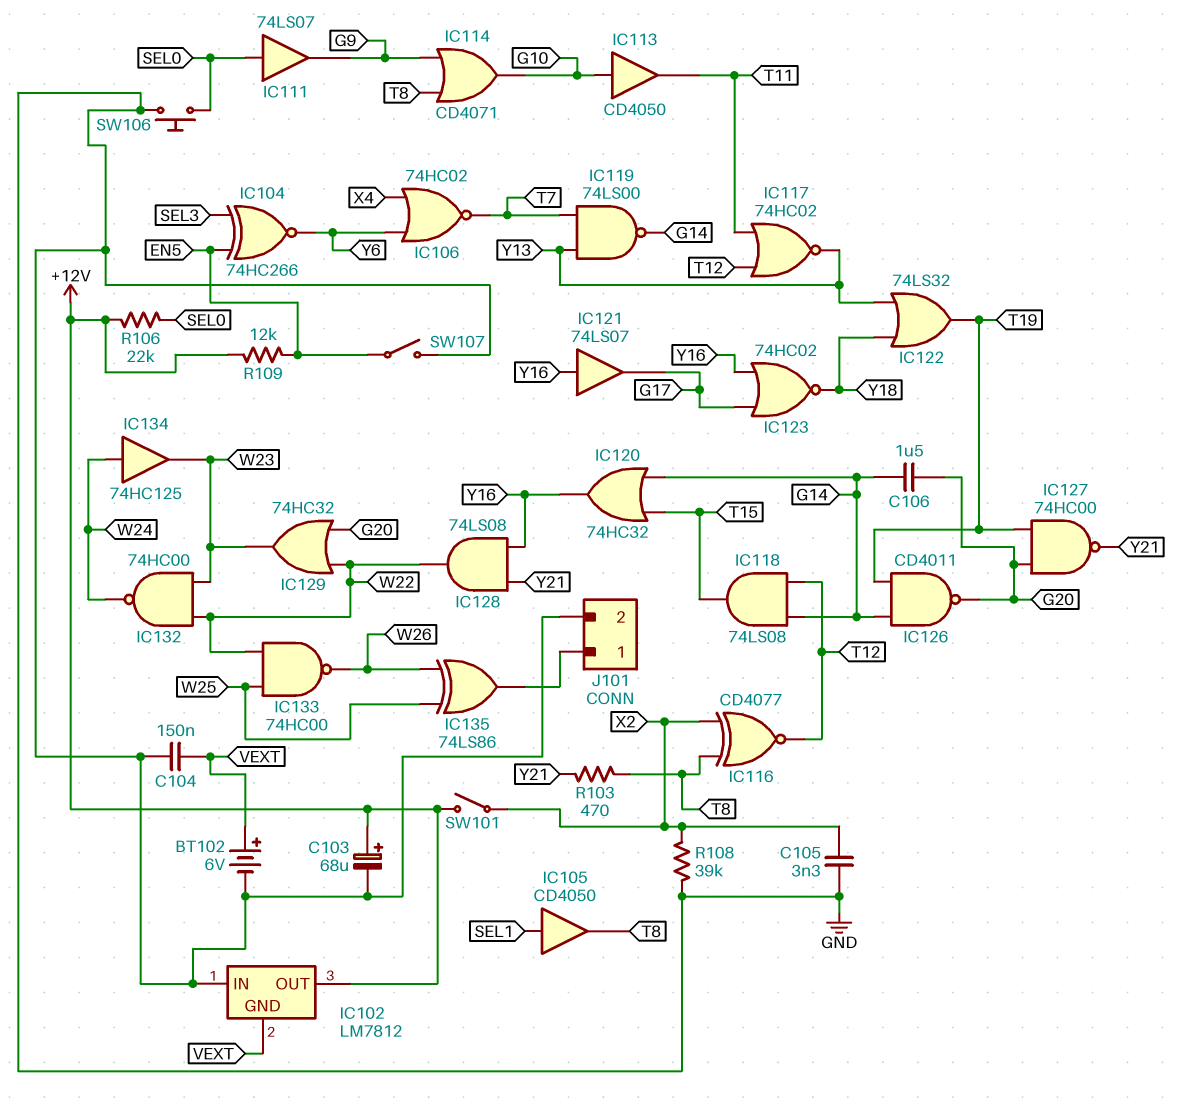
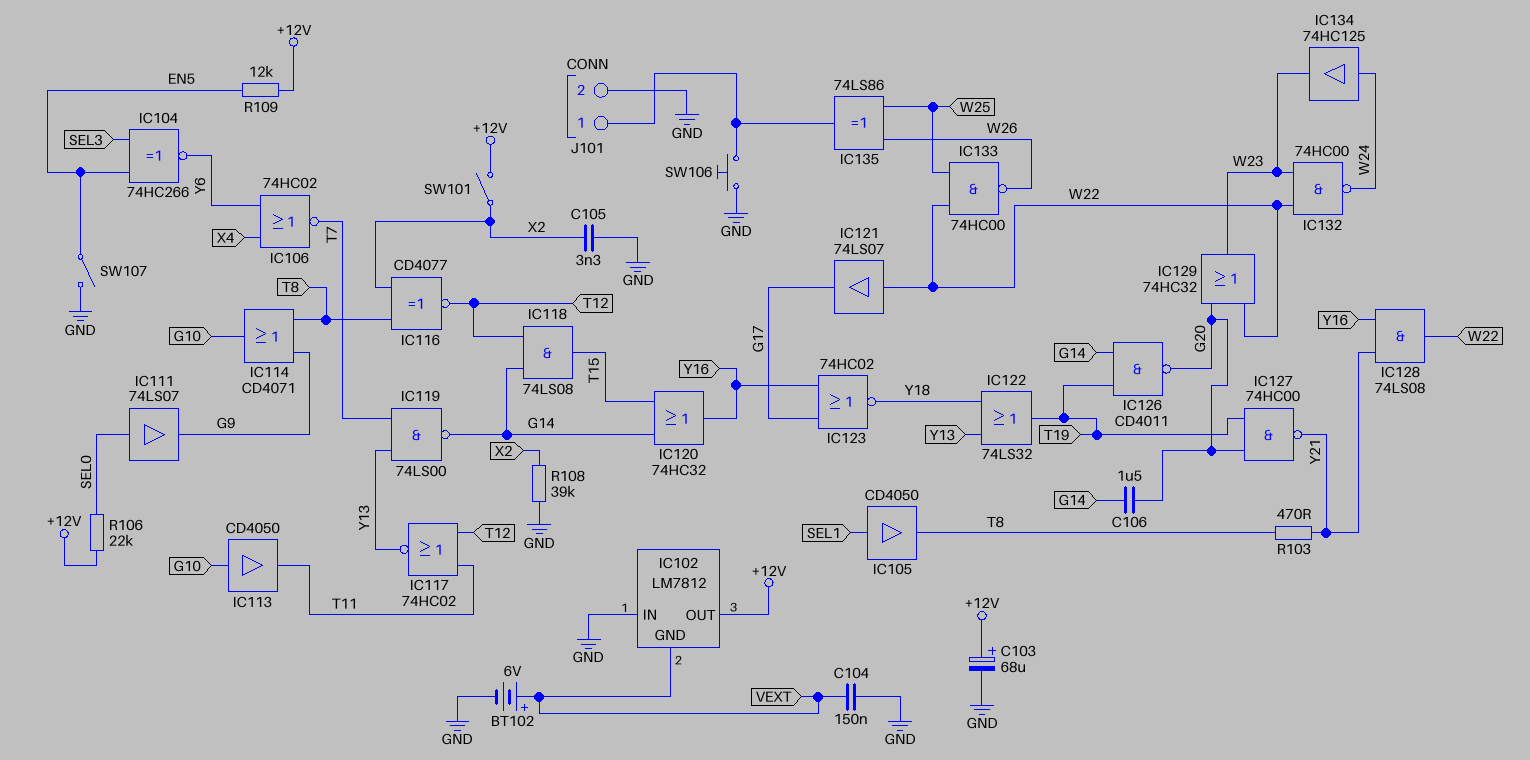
IC121: buffer 74LS07 (in Y16, out G17) -> buffer 74LS07 (in W22, out G17)
SW106: button (GND, SEL0) -> button (GND, J101/1)

